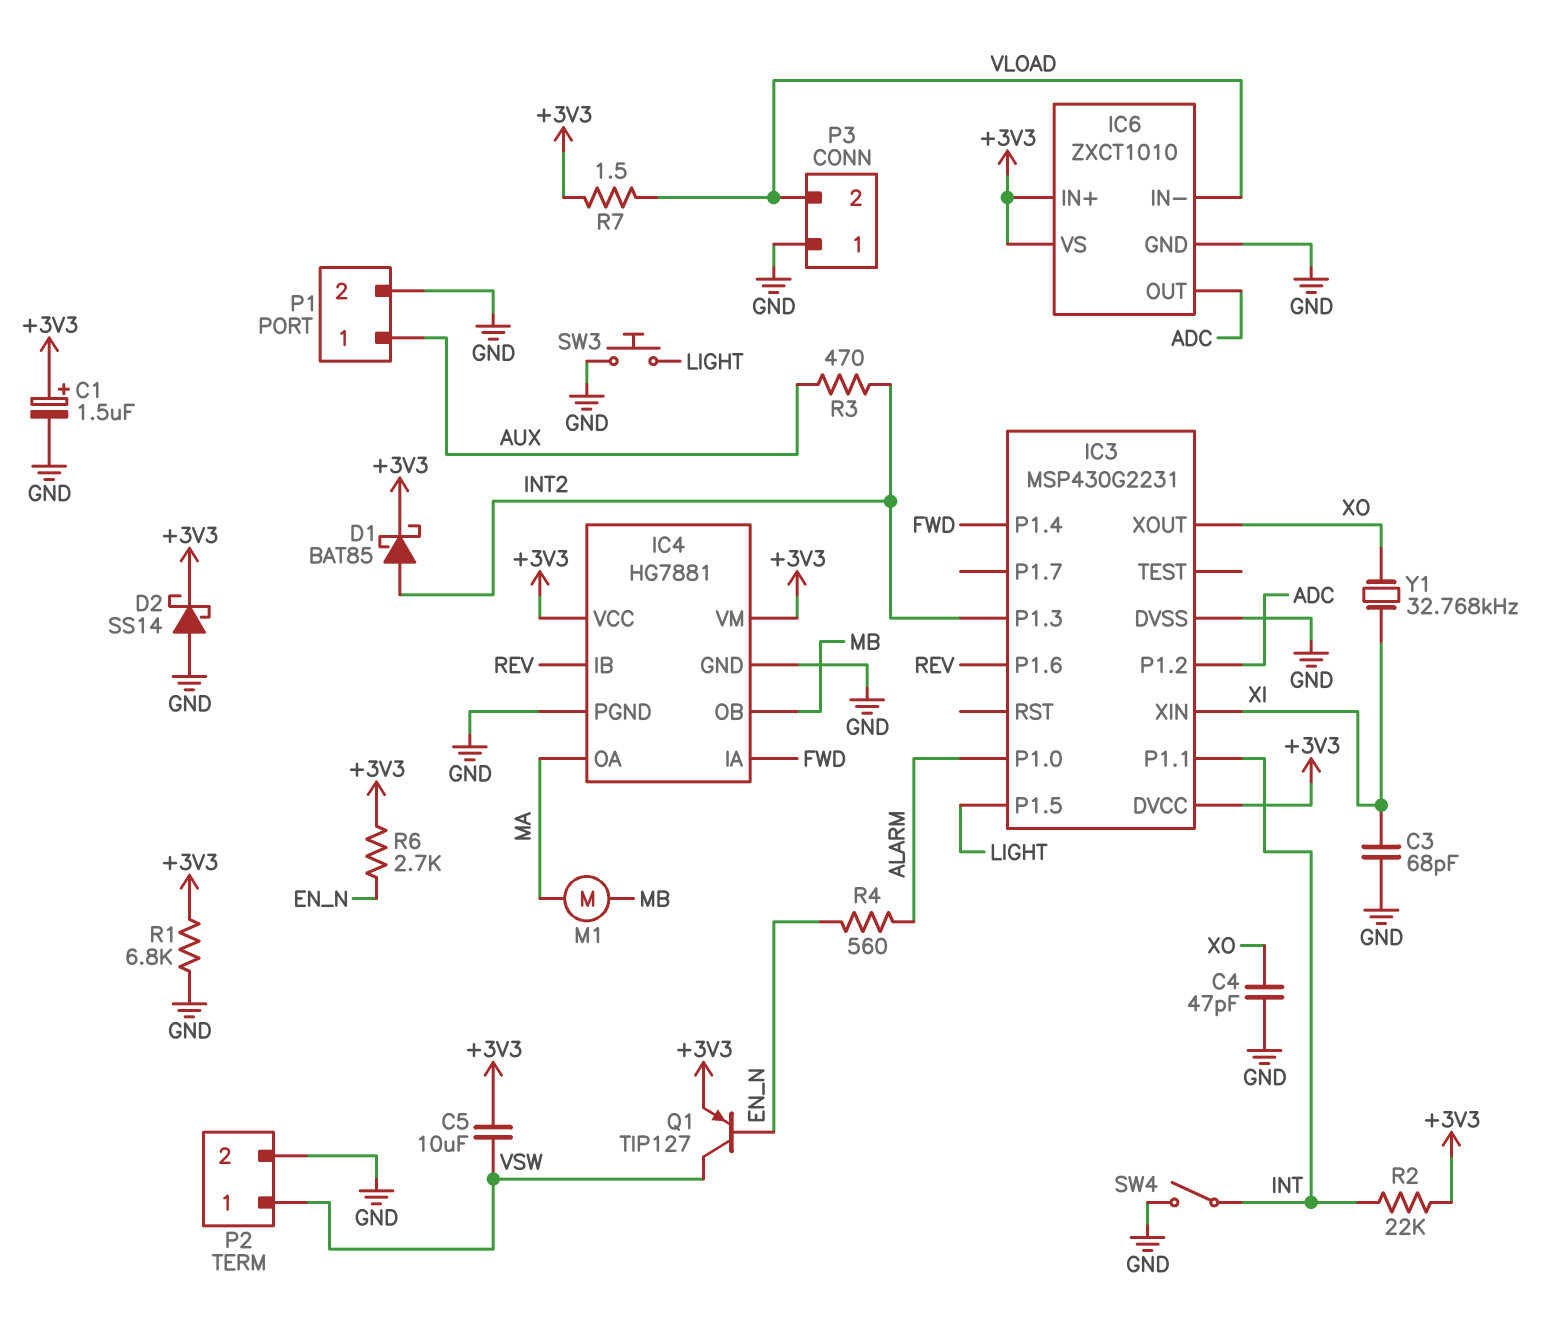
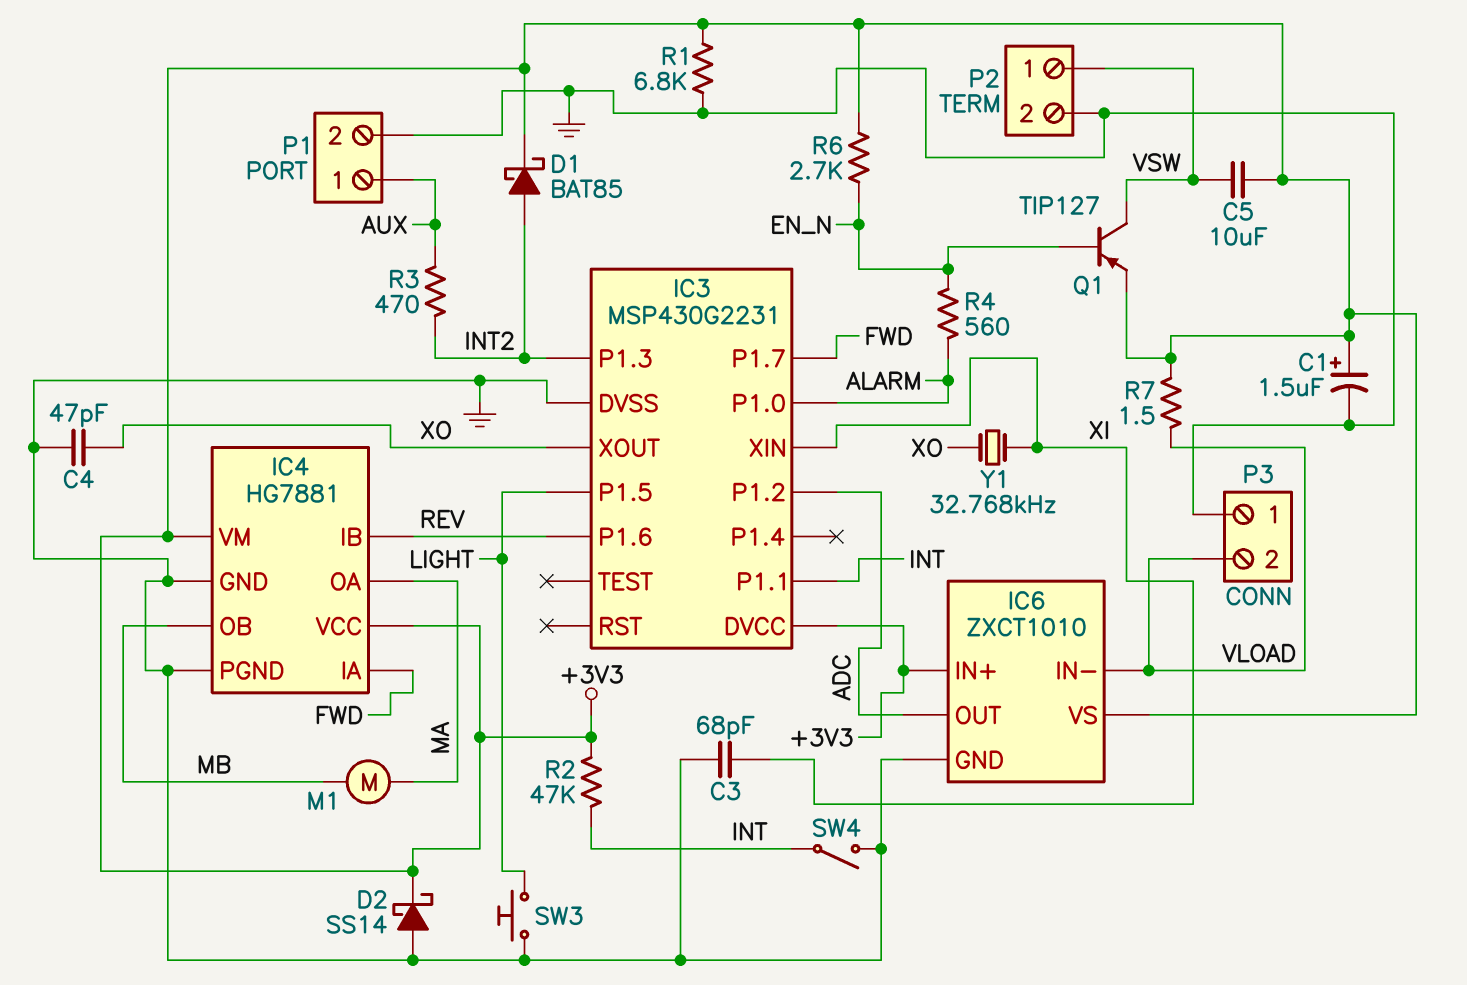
IC3 pin P1.4: FWD -> none
IC3 pin P1.7: none -> FWD
R2: 22k (+3V3, INT) -> 47k (+3V3, INT)

